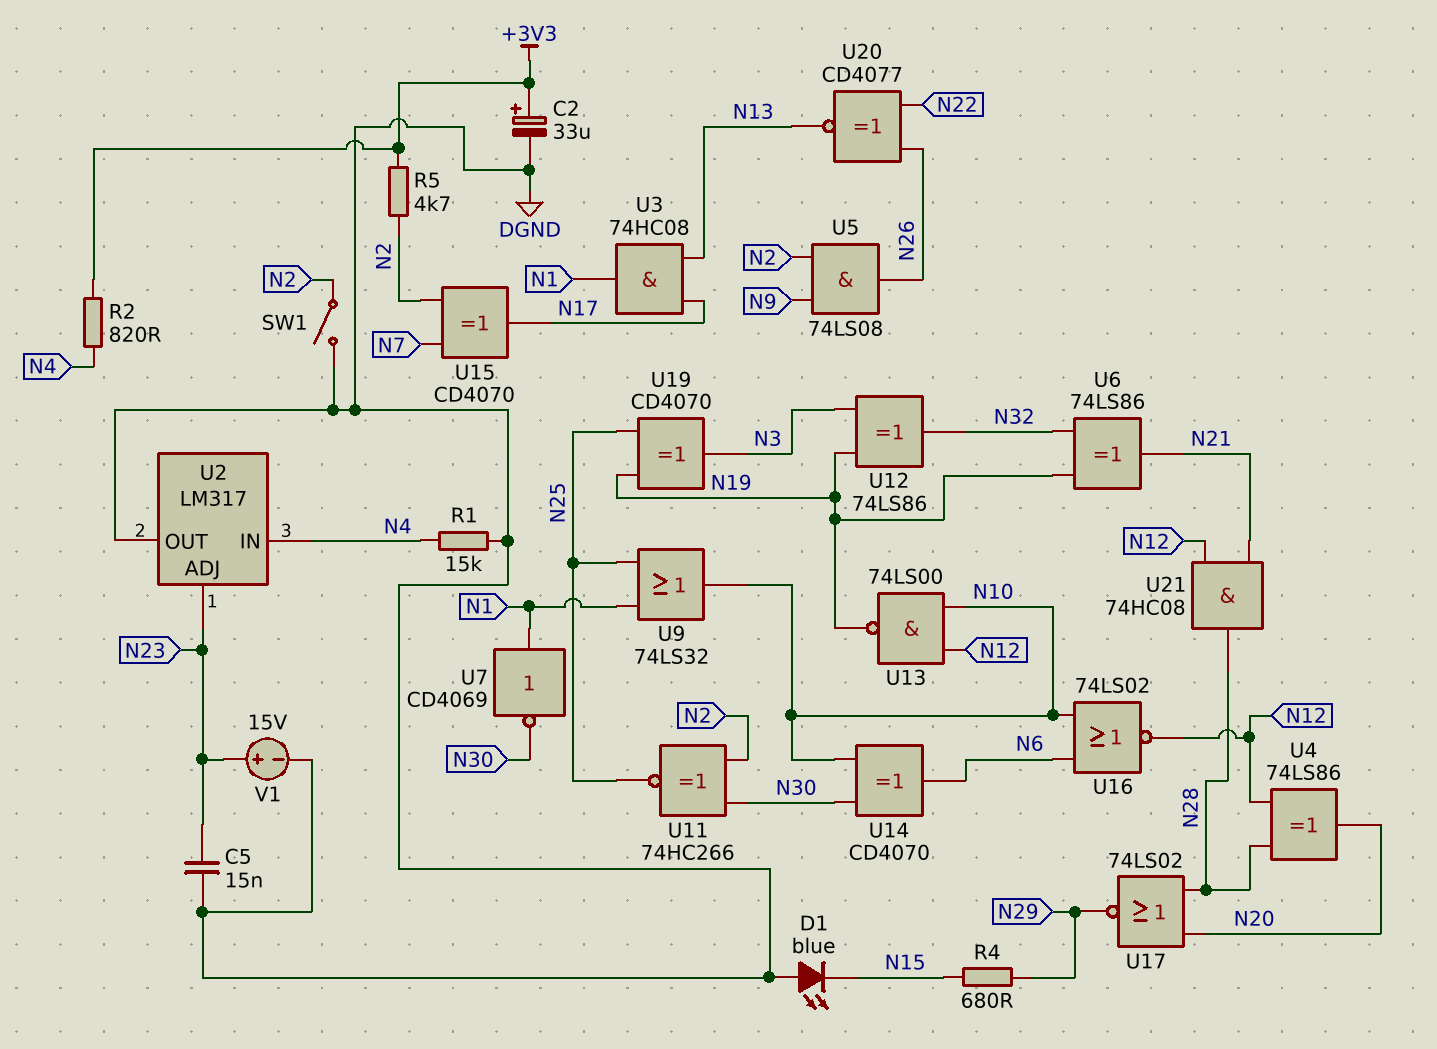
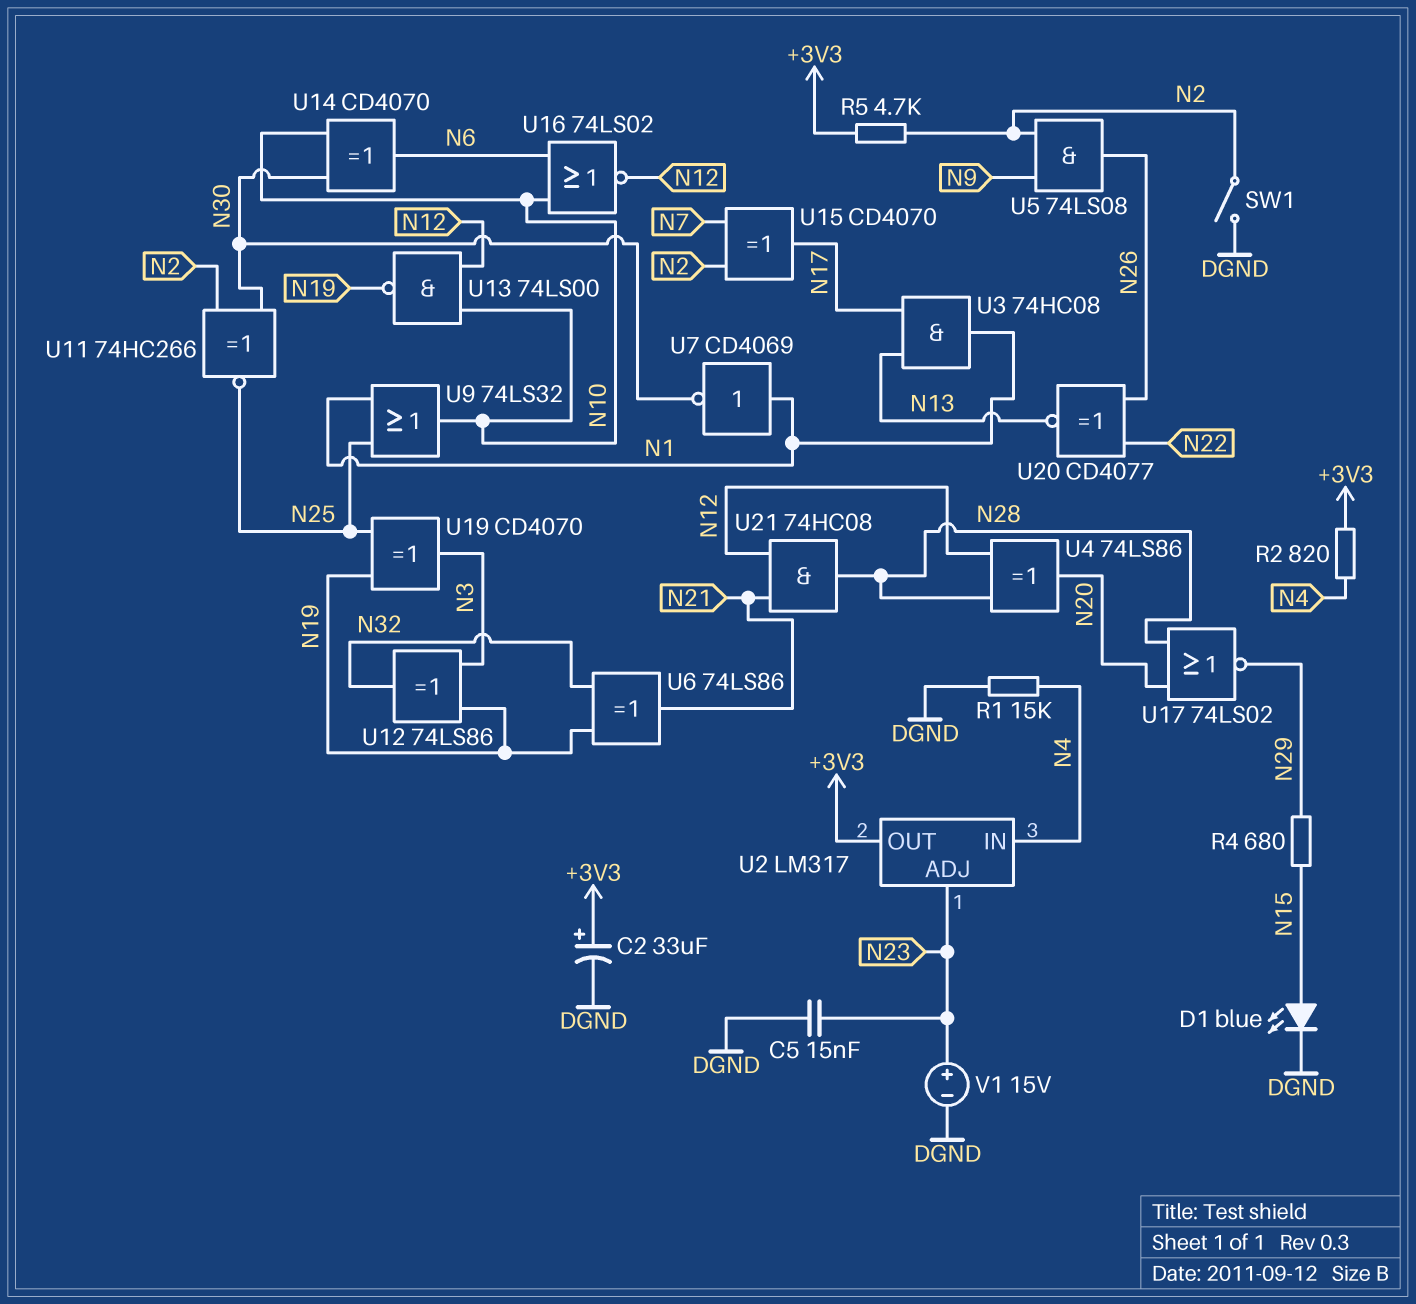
D1: LED blue (A DGND, K N15) -> LED blue (A N15, K DGND)
U2 pin OUT: DGND -> +3V3

